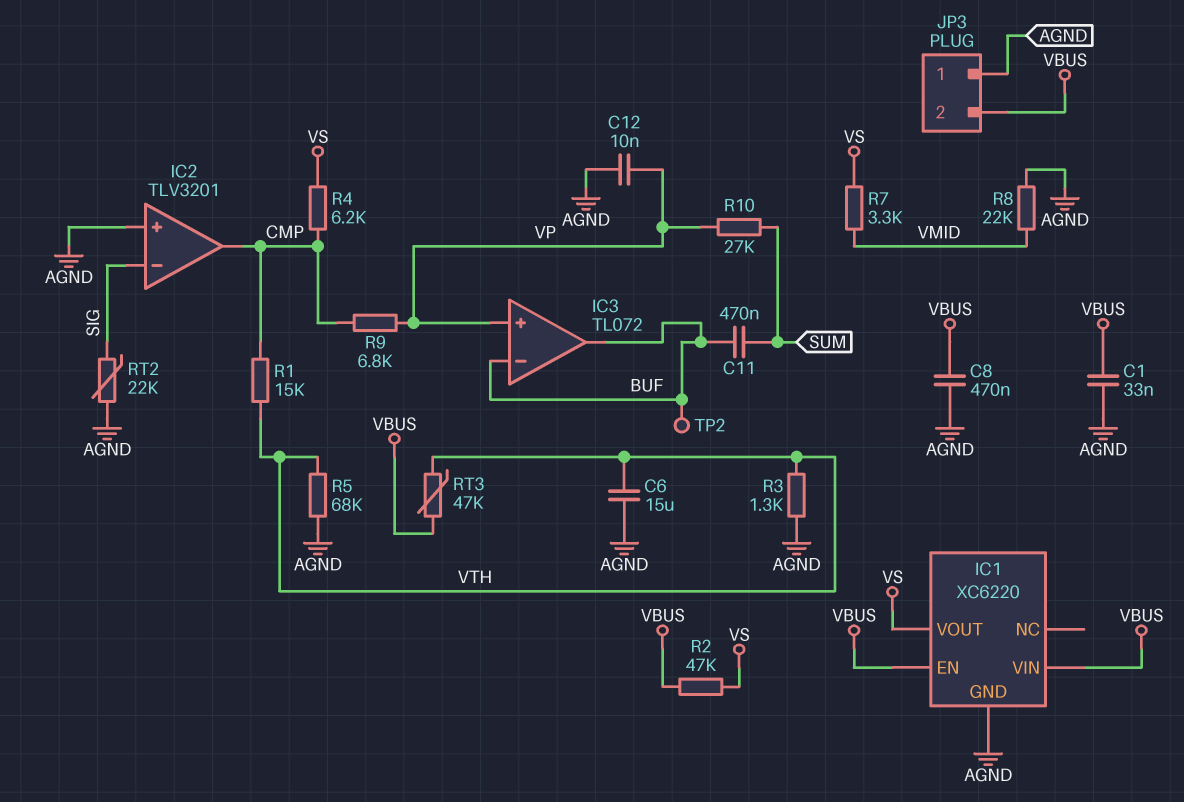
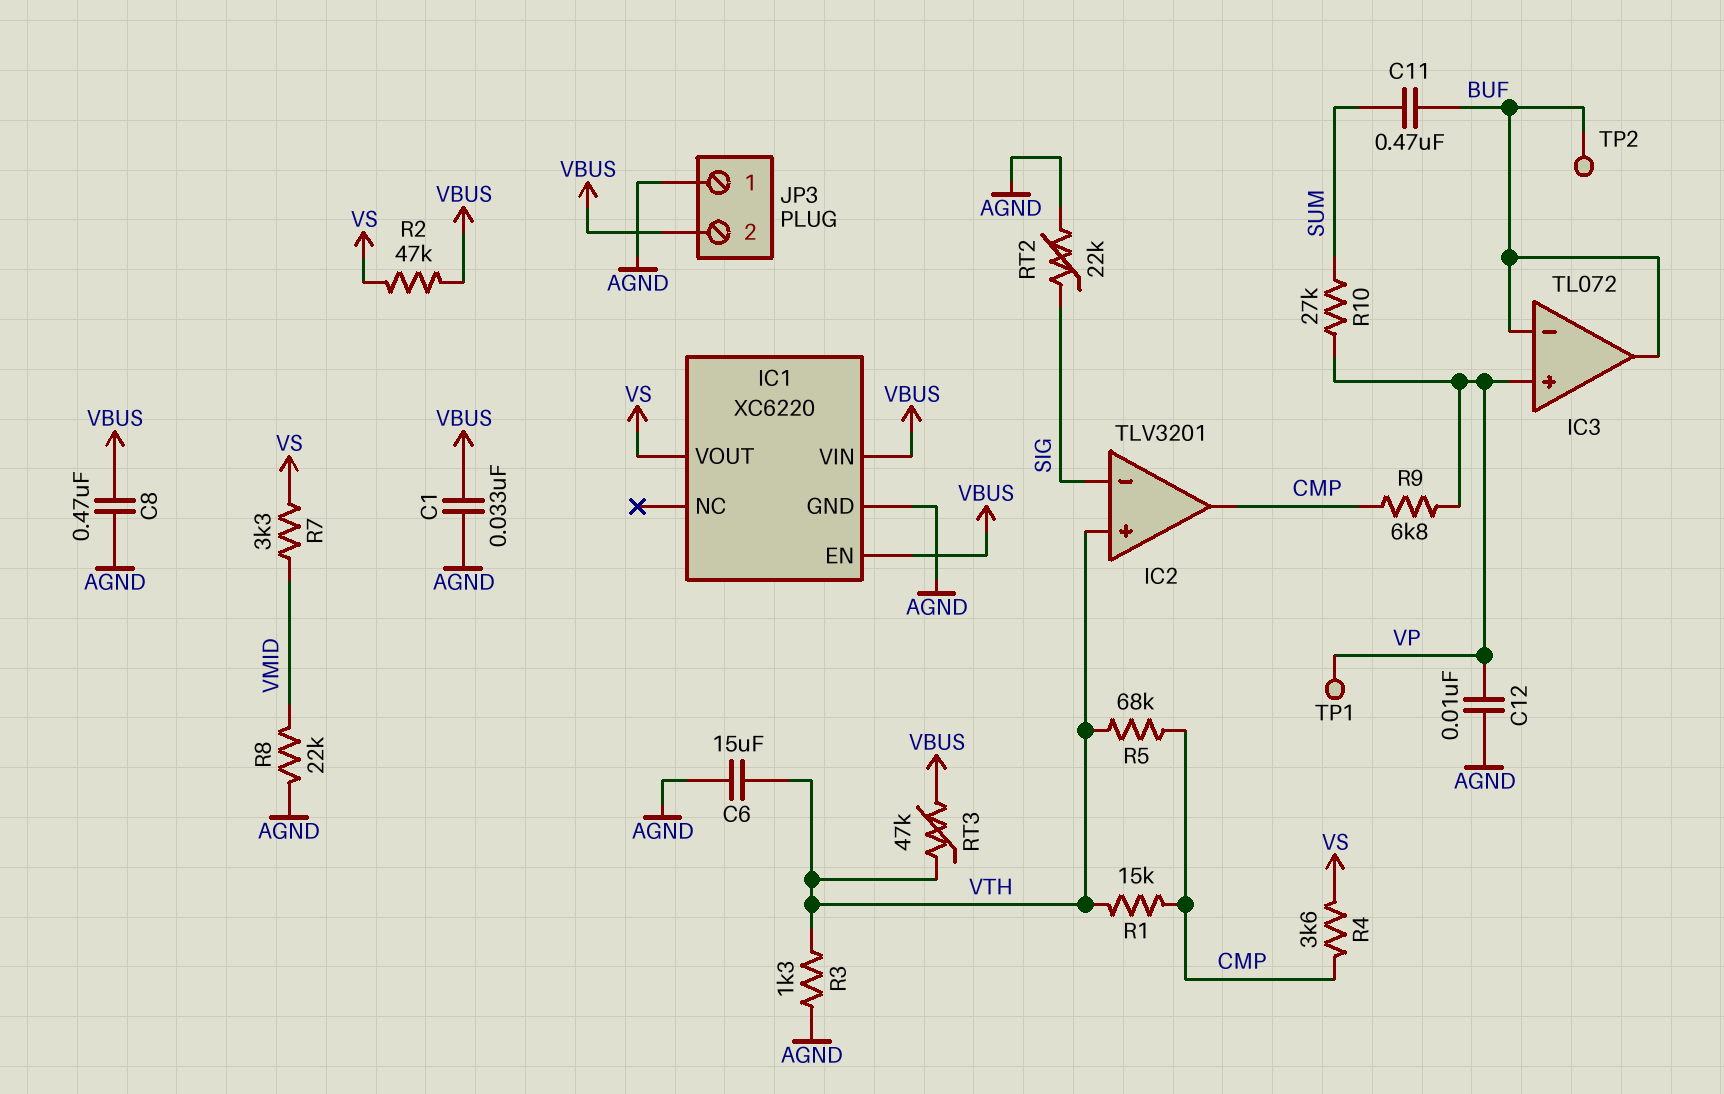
IC2 pin in+: AGND -> VTH
R4: 6.2k (CMP, VS) -> 3.6k (CMP, VS)
R5: 68k (AGND, VTH) -> 68k (CMP, VTH)
TP1: none -> test point (VP)

